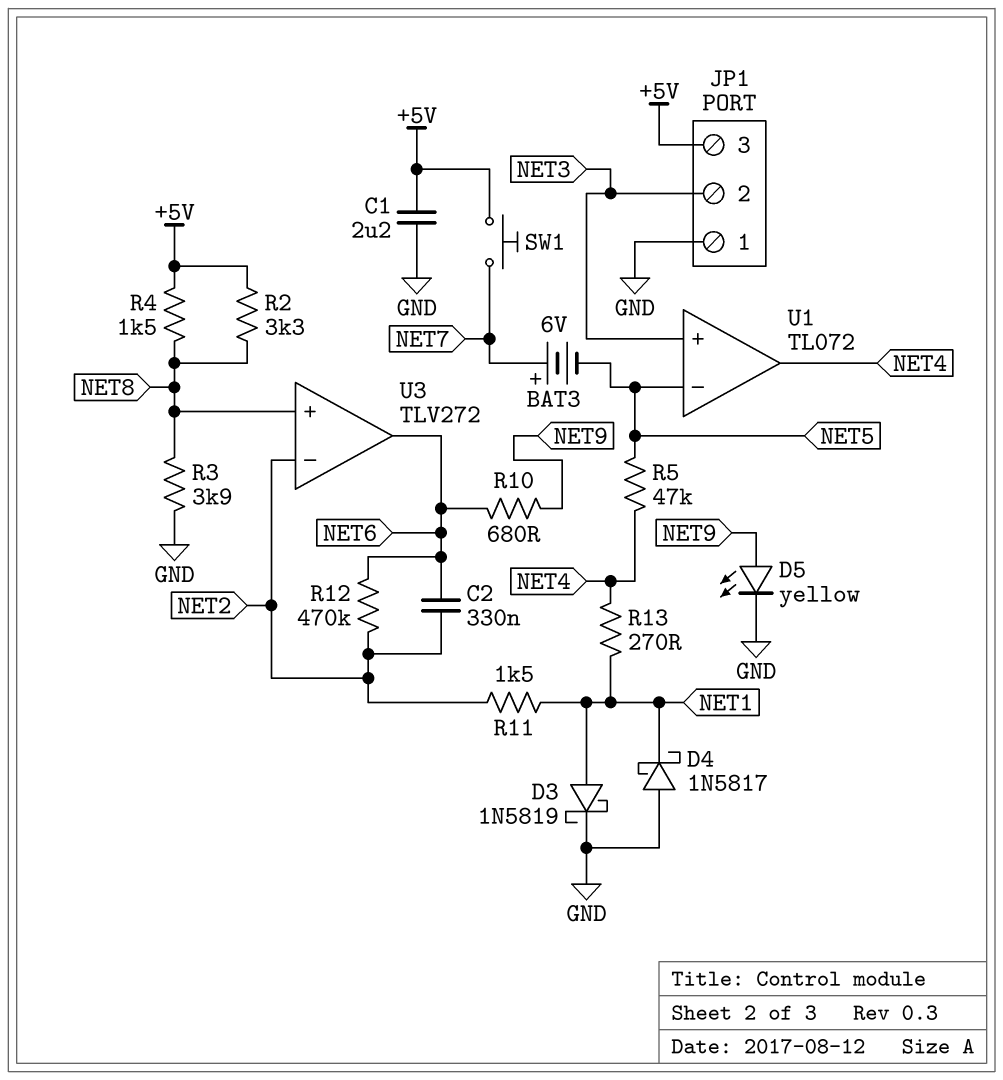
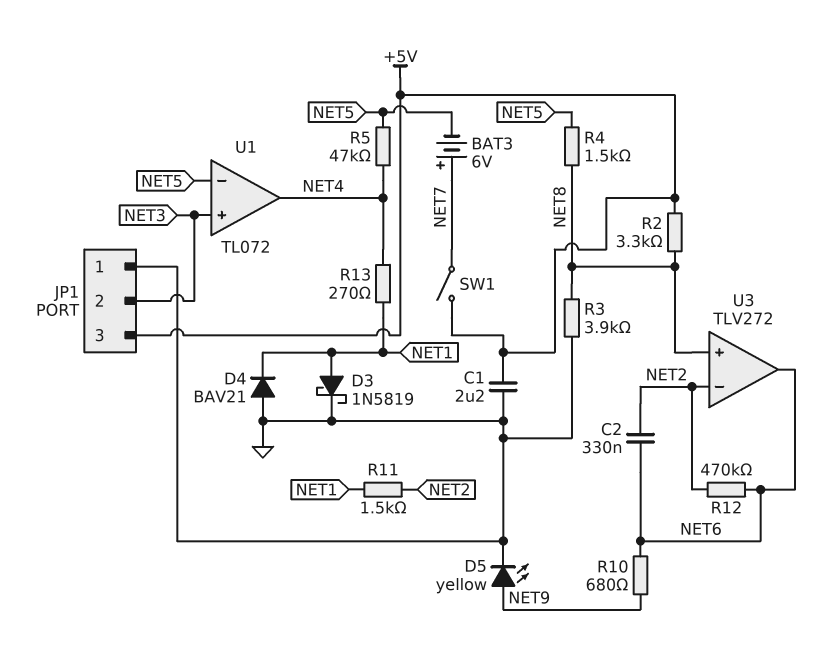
D4: schottky 1N5817 (A GND, K NET1) -> diode BAV21 (A GND, K NET1)
R4: 1.5k (+5V, NET8) -> 1.5k (NET5, NET8)
SW1: button (+5V, NET7) -> switch (+5V, NET7)

